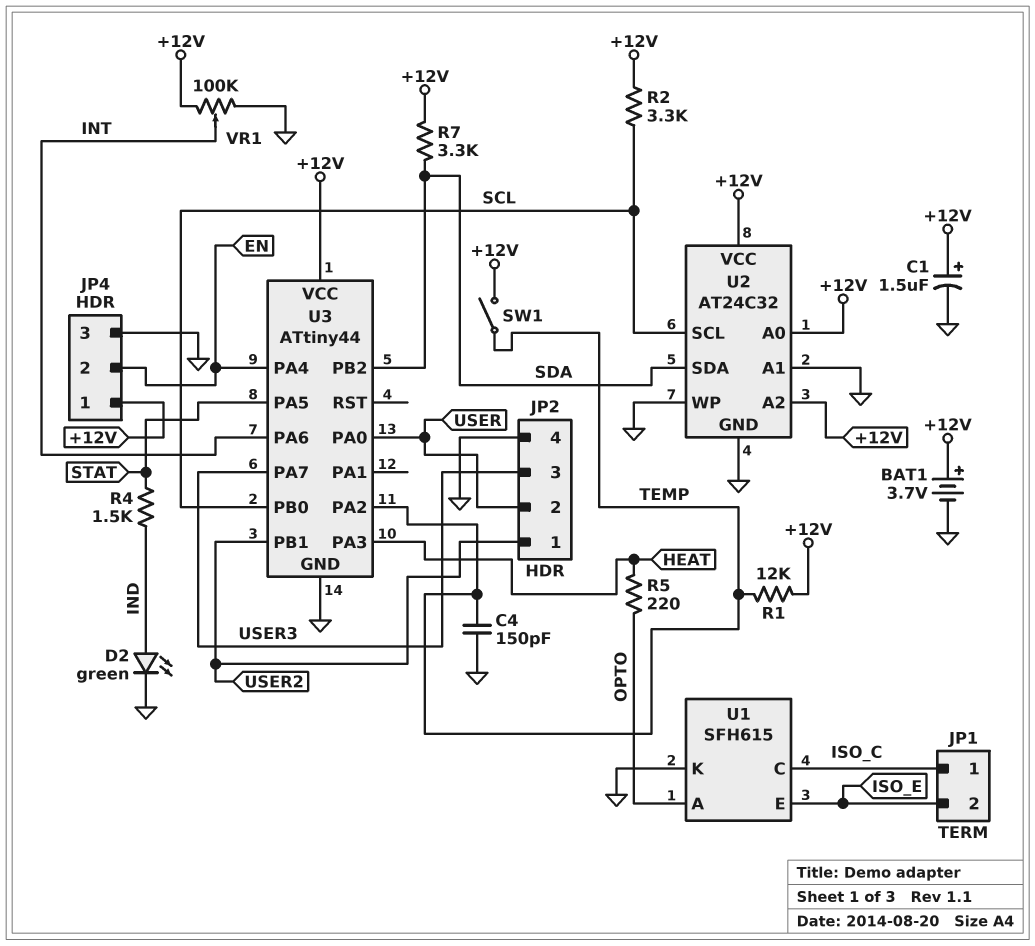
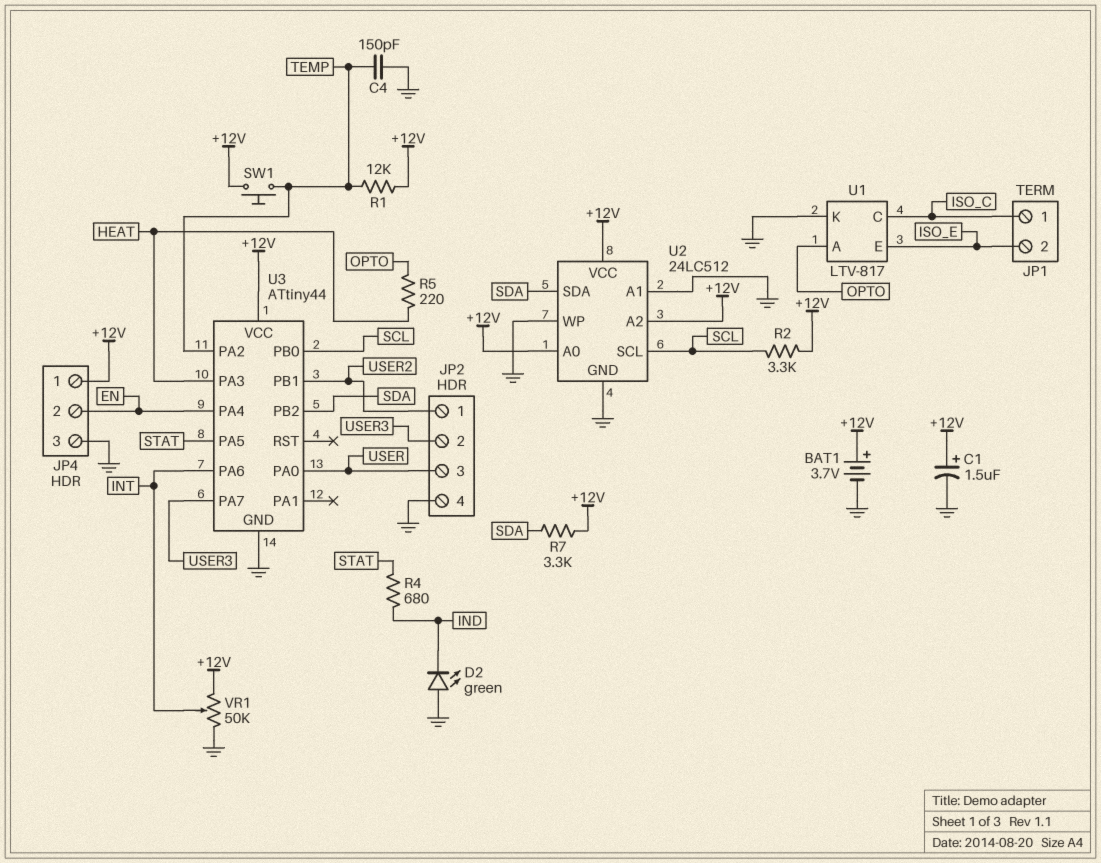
D2: LED green (A IND, K GND) -> LED green (A GND, K IND)
JP2 pin 2: USER -> USER3
JP2 pin 3: USER3 -> USER
R4: 1.5k (IND, STAT) -> 680 (IND, STAT)
SW1: switch (+12V, TEMP) -> button (+12V, TEMP)
U1: SFH615 -> LTV-817
U2: AT24C32 -> 24LC512
VR1: 100k (+12V, GND, wiper INT) -> 50k (+12V, GND, wiper INT)

